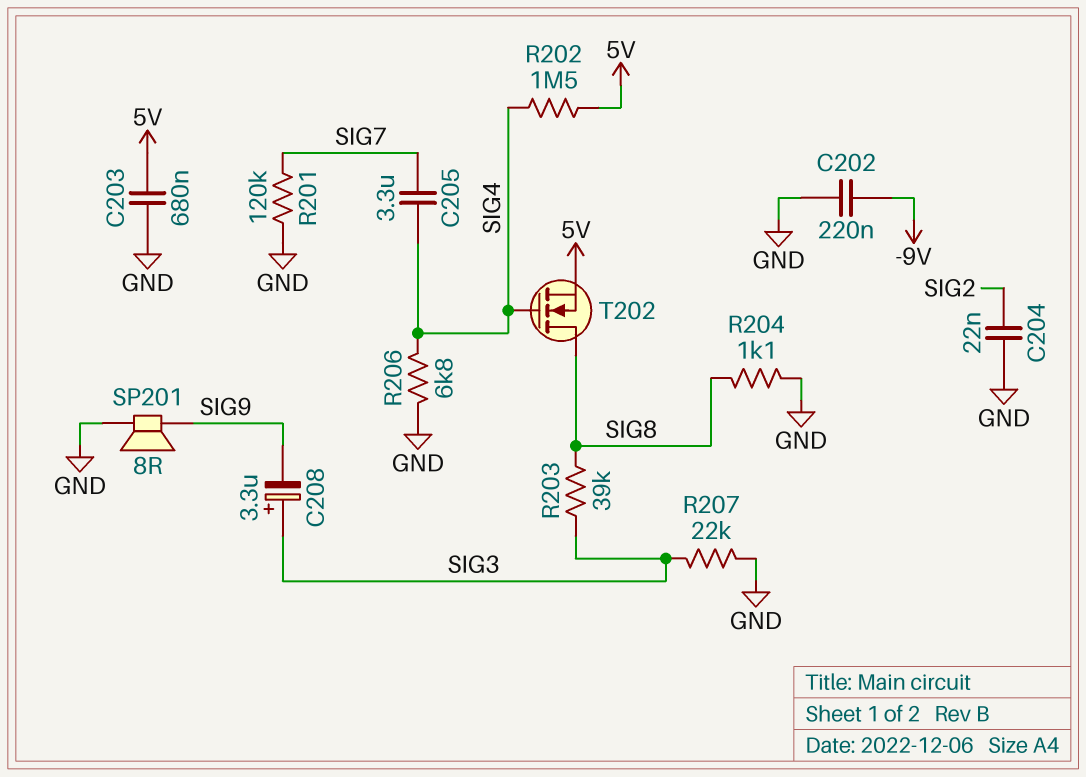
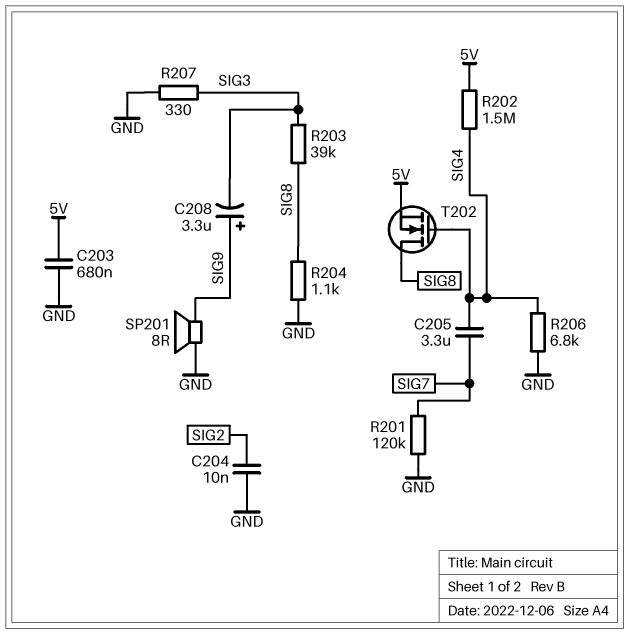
C202: 220nF (-9V, GND) -> none
C204: 22nF (GND, SIG2) -> 10nF (GND, SIG2)
C208: 3.3uF (plus SIG3, minus SIG9) -> 3.3uF (plus SIG9, minus SIG3)
R207: 22k (GND, SIG3) -> 330 (GND, SIG3)

